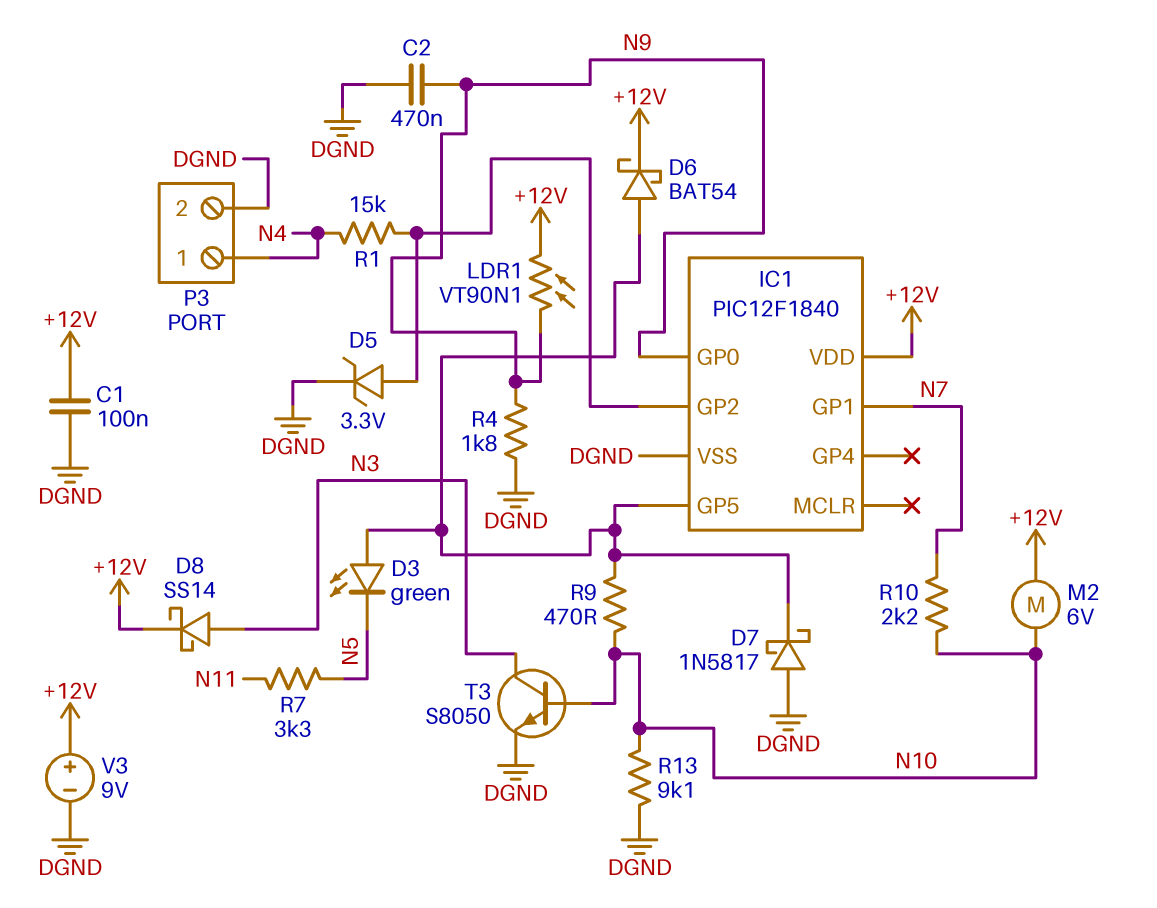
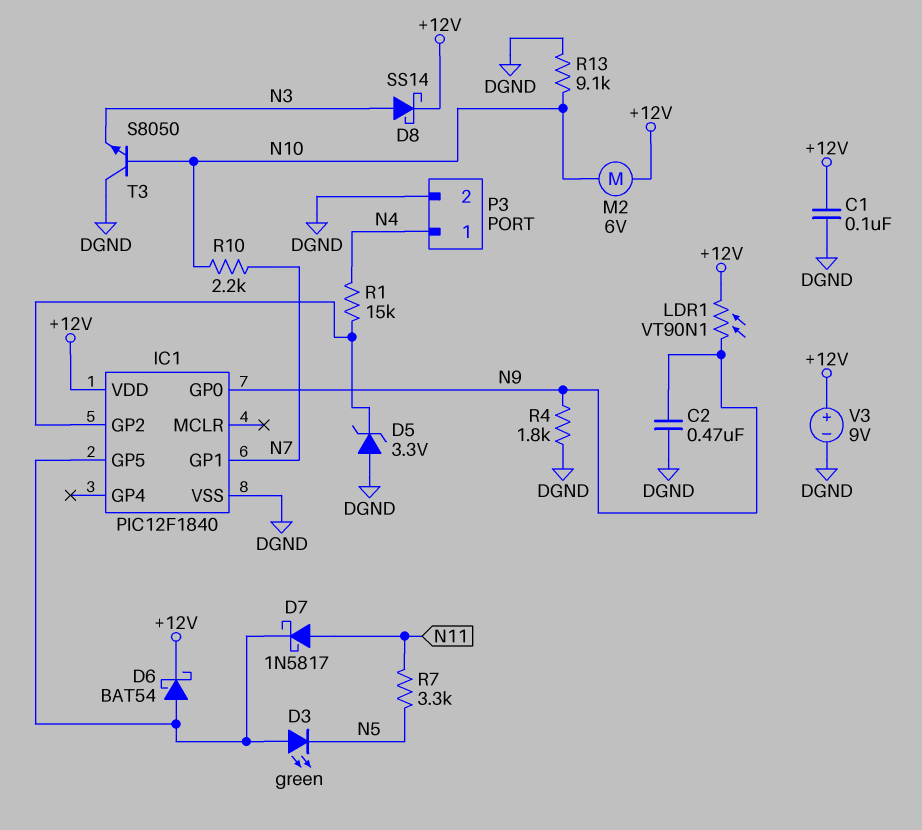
D5: zener 3.3V (A IC1/GP2, K DGND) -> zener 3.3V (A DGND, K IC1/GP2)
D7: schottky 1N5817 (A DGND, K IC1/GP5) -> schottky 1N5817 (A N11, K IC1/GP5)
R9: 470 (IC1/GP5, N10) -> none
T3: NPN S8050 (B N10, C N3, E DGND) -> NPN S8050 (B N10, C DGND, E N3)

